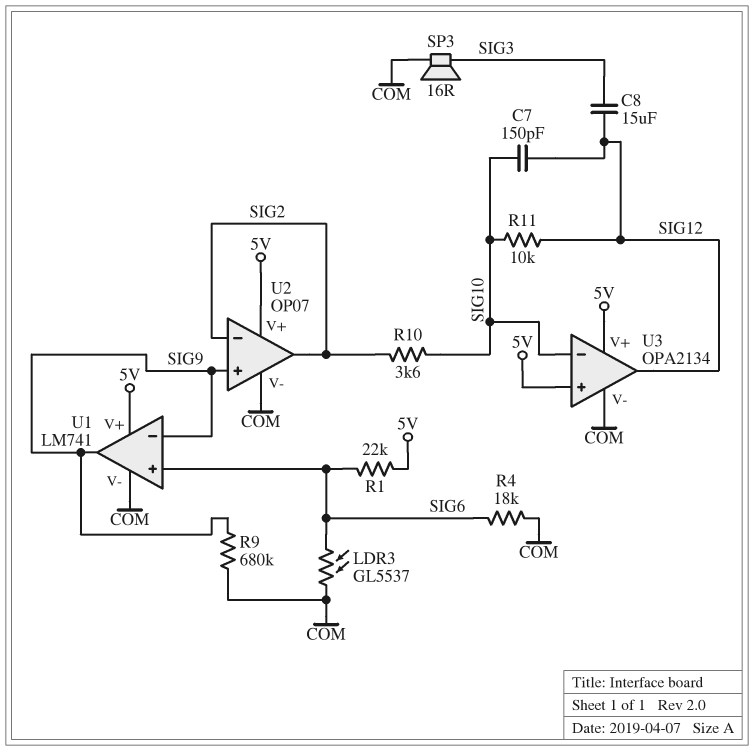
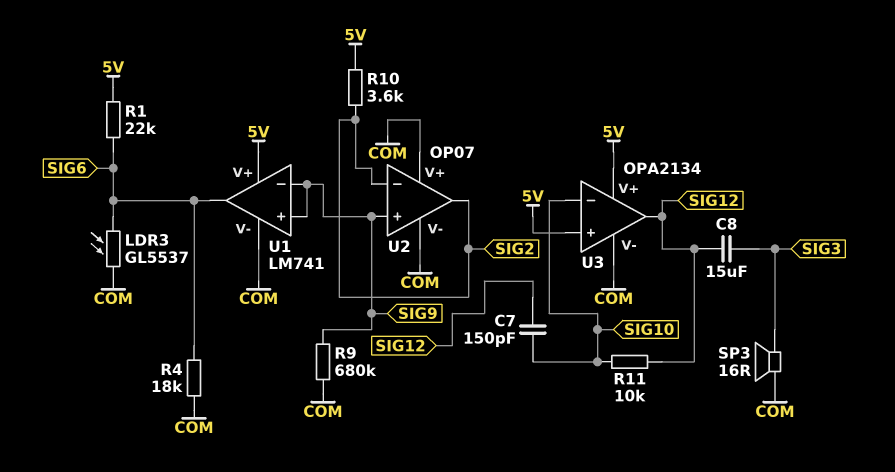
R10: 3.6k (SIG2, SIG10) -> 3.6k (5V, SIG2)
U1 pin in+: SIG6 -> SIG9
U1 pin out: SIG9 -> SIG6
U2 pin V+: 5V -> COM

